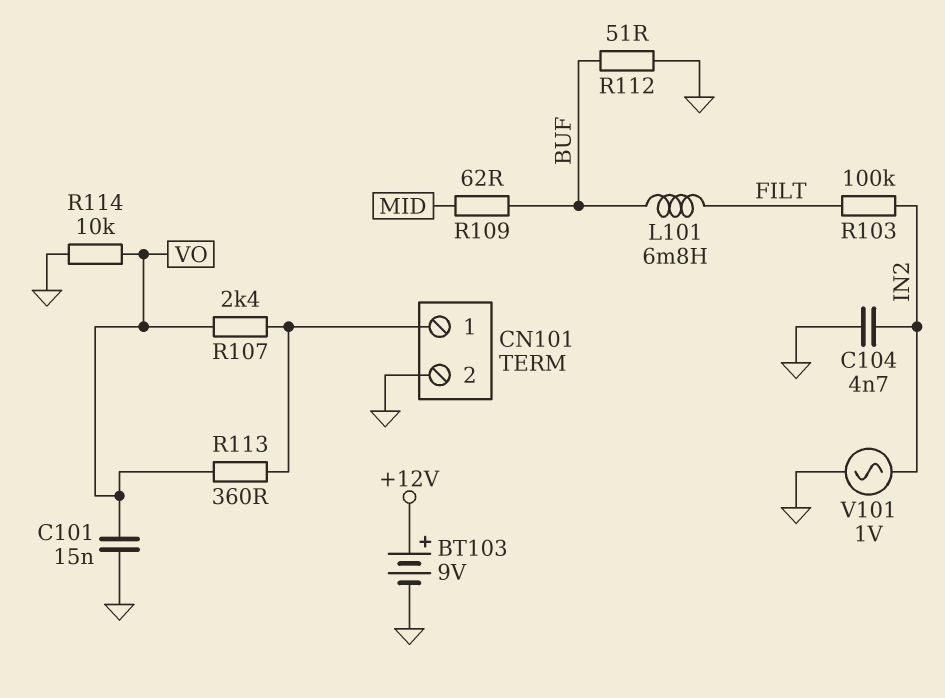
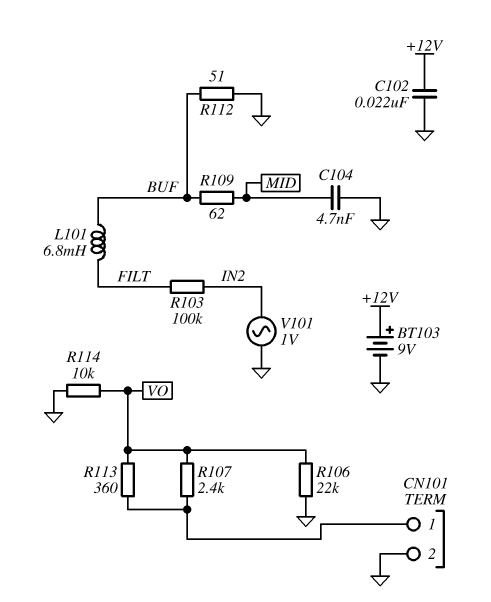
C101: 15nF (GND, VO) -> none
C102: none -> 22nF (+12V, GND)
C104: 4.7nF (GND, IN2) -> 4.7nF (GND, MID)
R106: none -> 22k (GND, VO)

